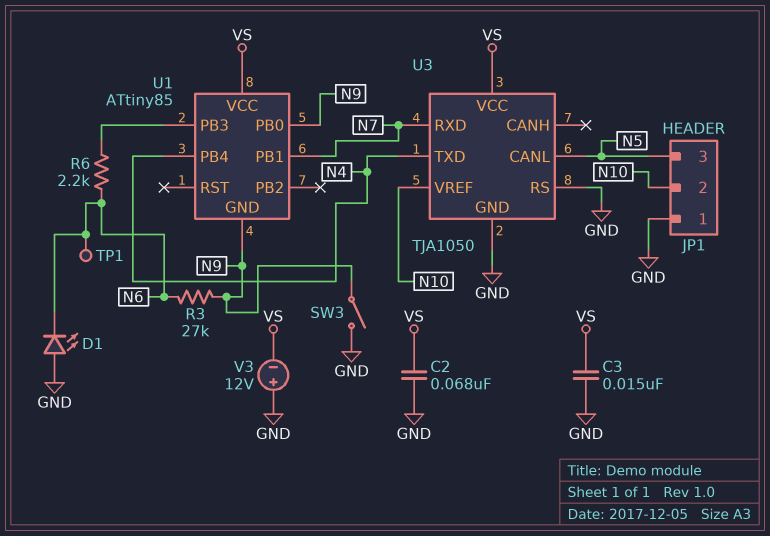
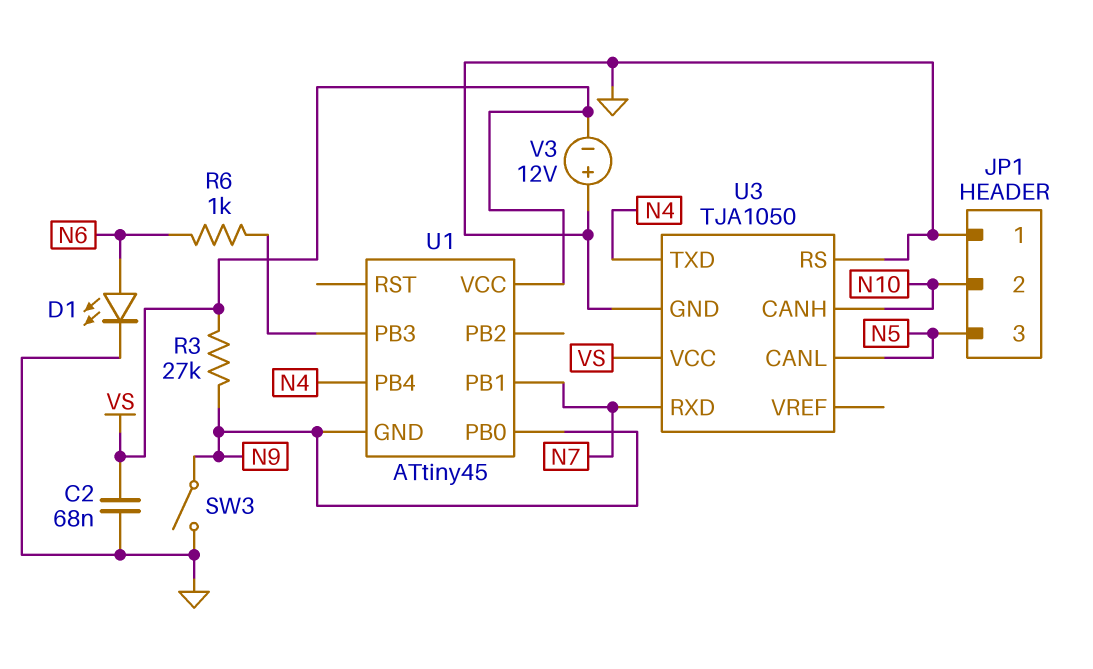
C3: 15nF (GND, VS) -> none
D1: LED (A GND, K N6) -> LED (A N6, K GND)
R3: 27k (N6, N9) -> 27k (N9, VS)
R6: 2.2k (N6, U1/PB3) -> 1k (N6, U1/PB3)
TP1: test point (N6) -> none
U1: ATtiny85 -> ATtiny45
U3 pin CANH: none -> N10
U3 pin VREF: N10 -> none

